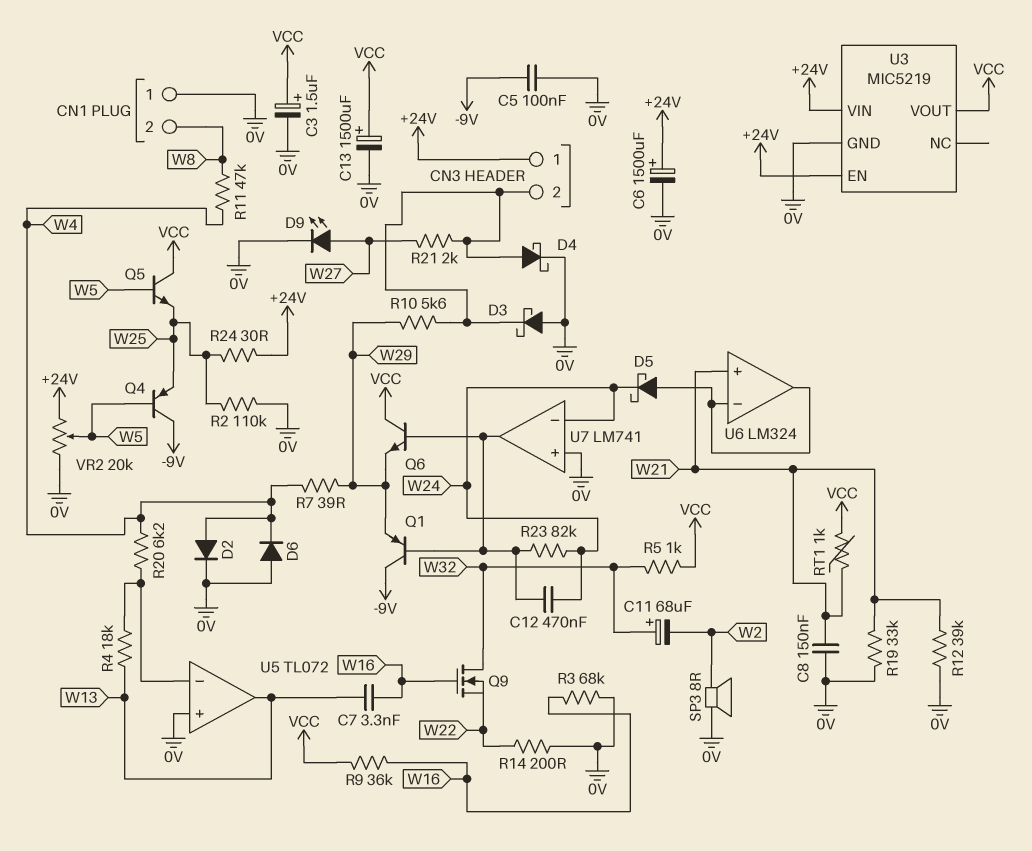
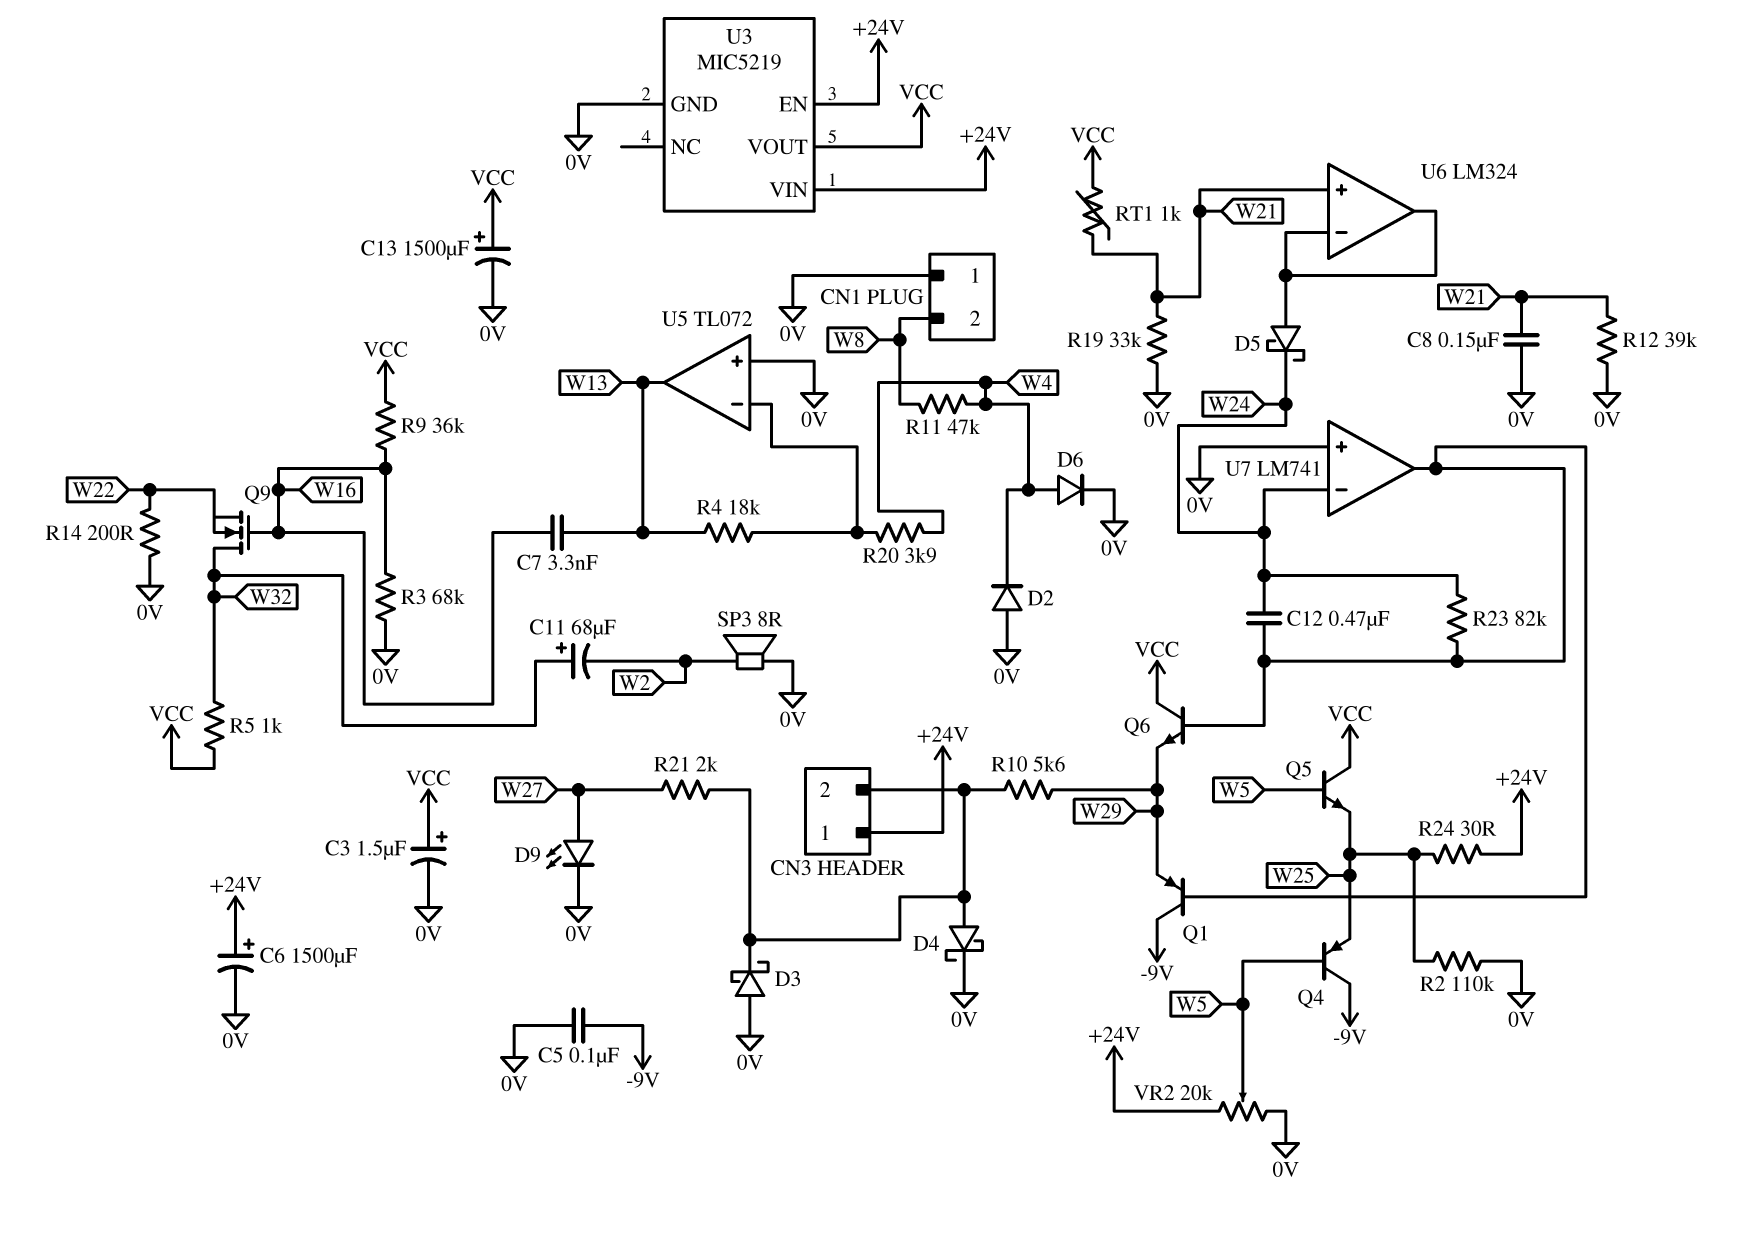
D2: diode (A W4, K 0V) -> diode (A 0V, K W4)
D6: diode (A 0V, K W4) -> diode (A W4, K 0V)
R7: 39 (W4, W29) -> none
R20: 6.2k (U5/in-, W4) -> 3.9k (U5/in-, W4)

